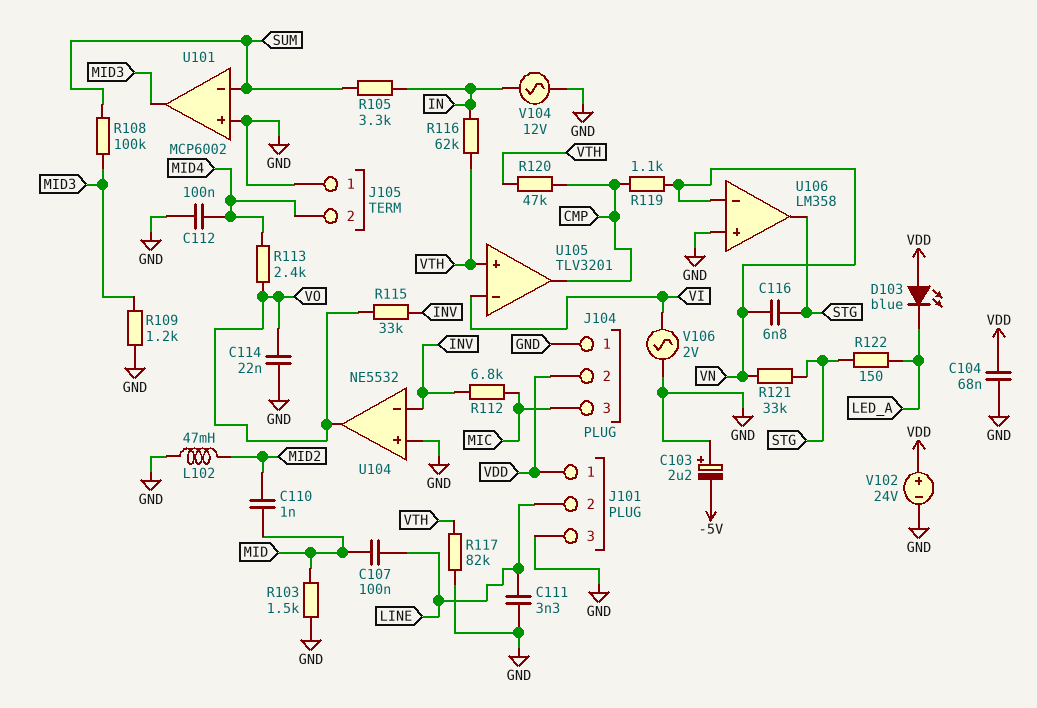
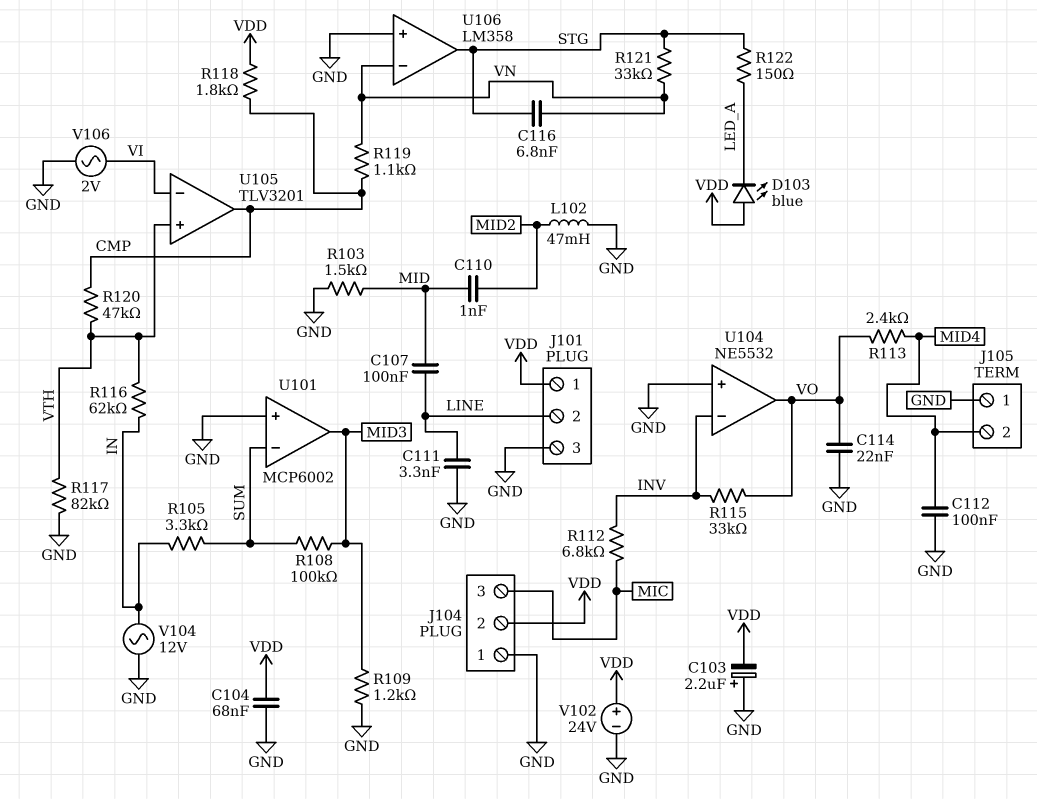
C103: 2.2uF (plus GND, minus -5V) -> 2.2uF (plus GND, minus VDD)
R118: none -> 1.8k (CMP, VDD)

